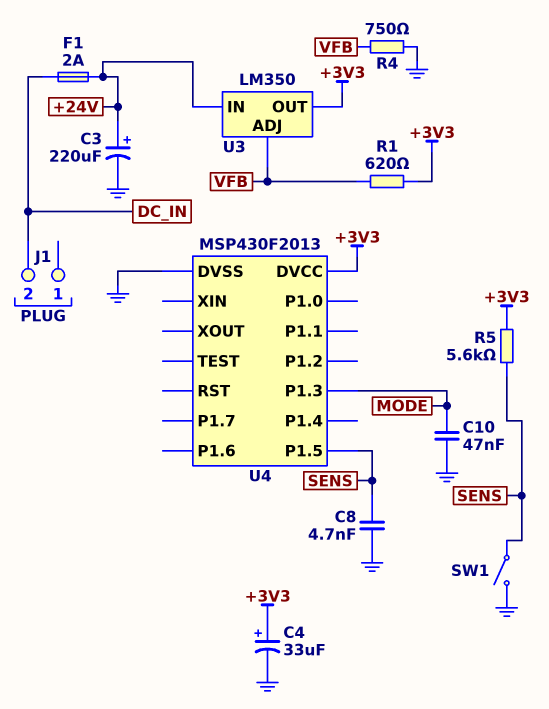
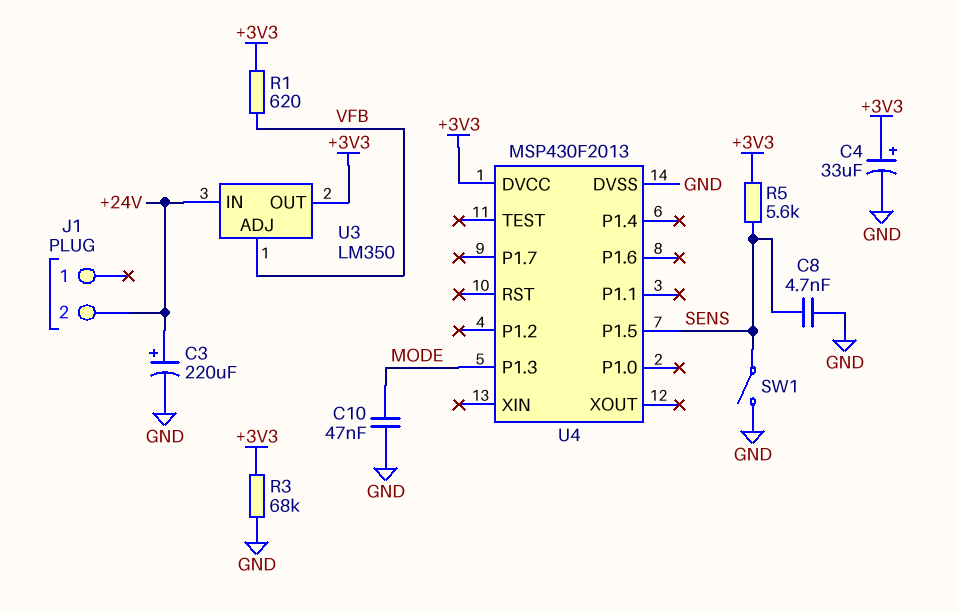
F1: 2A (+24V, DC_IN) -> none
J1 pin 2: DC_IN -> +24V
R3: none -> 68k (+3V3, GND)
R4: 750 (GND, VFB) -> none

